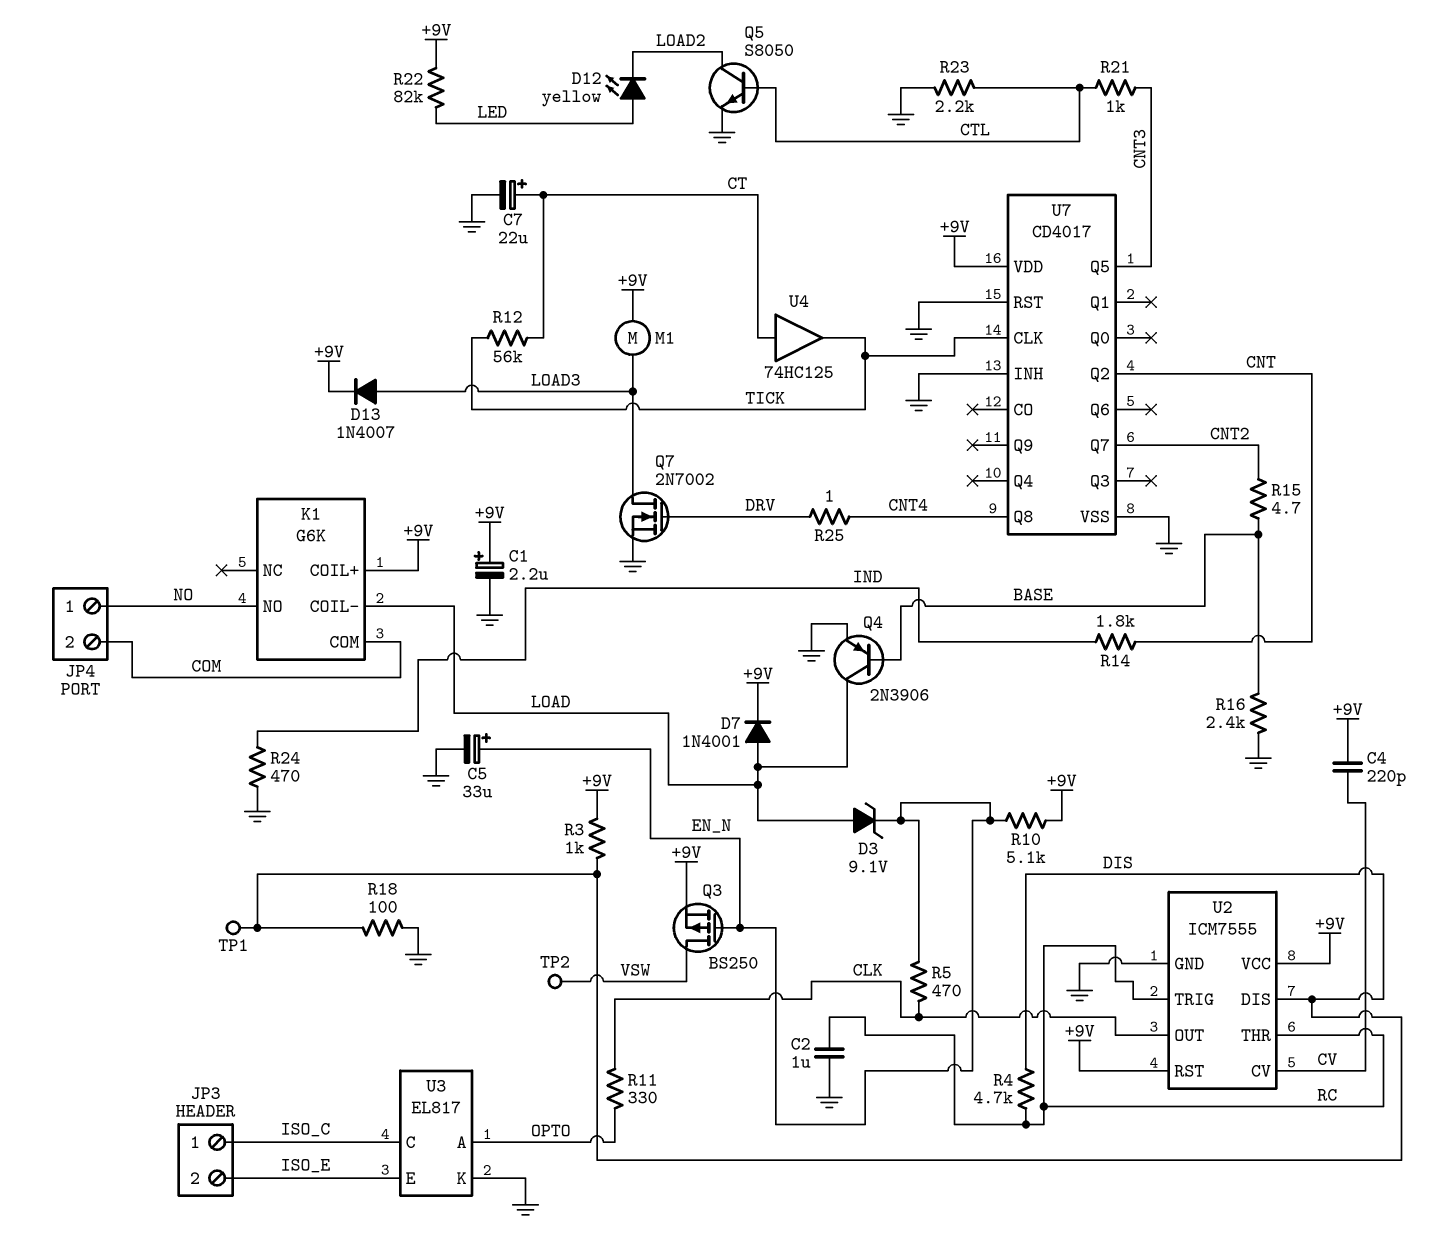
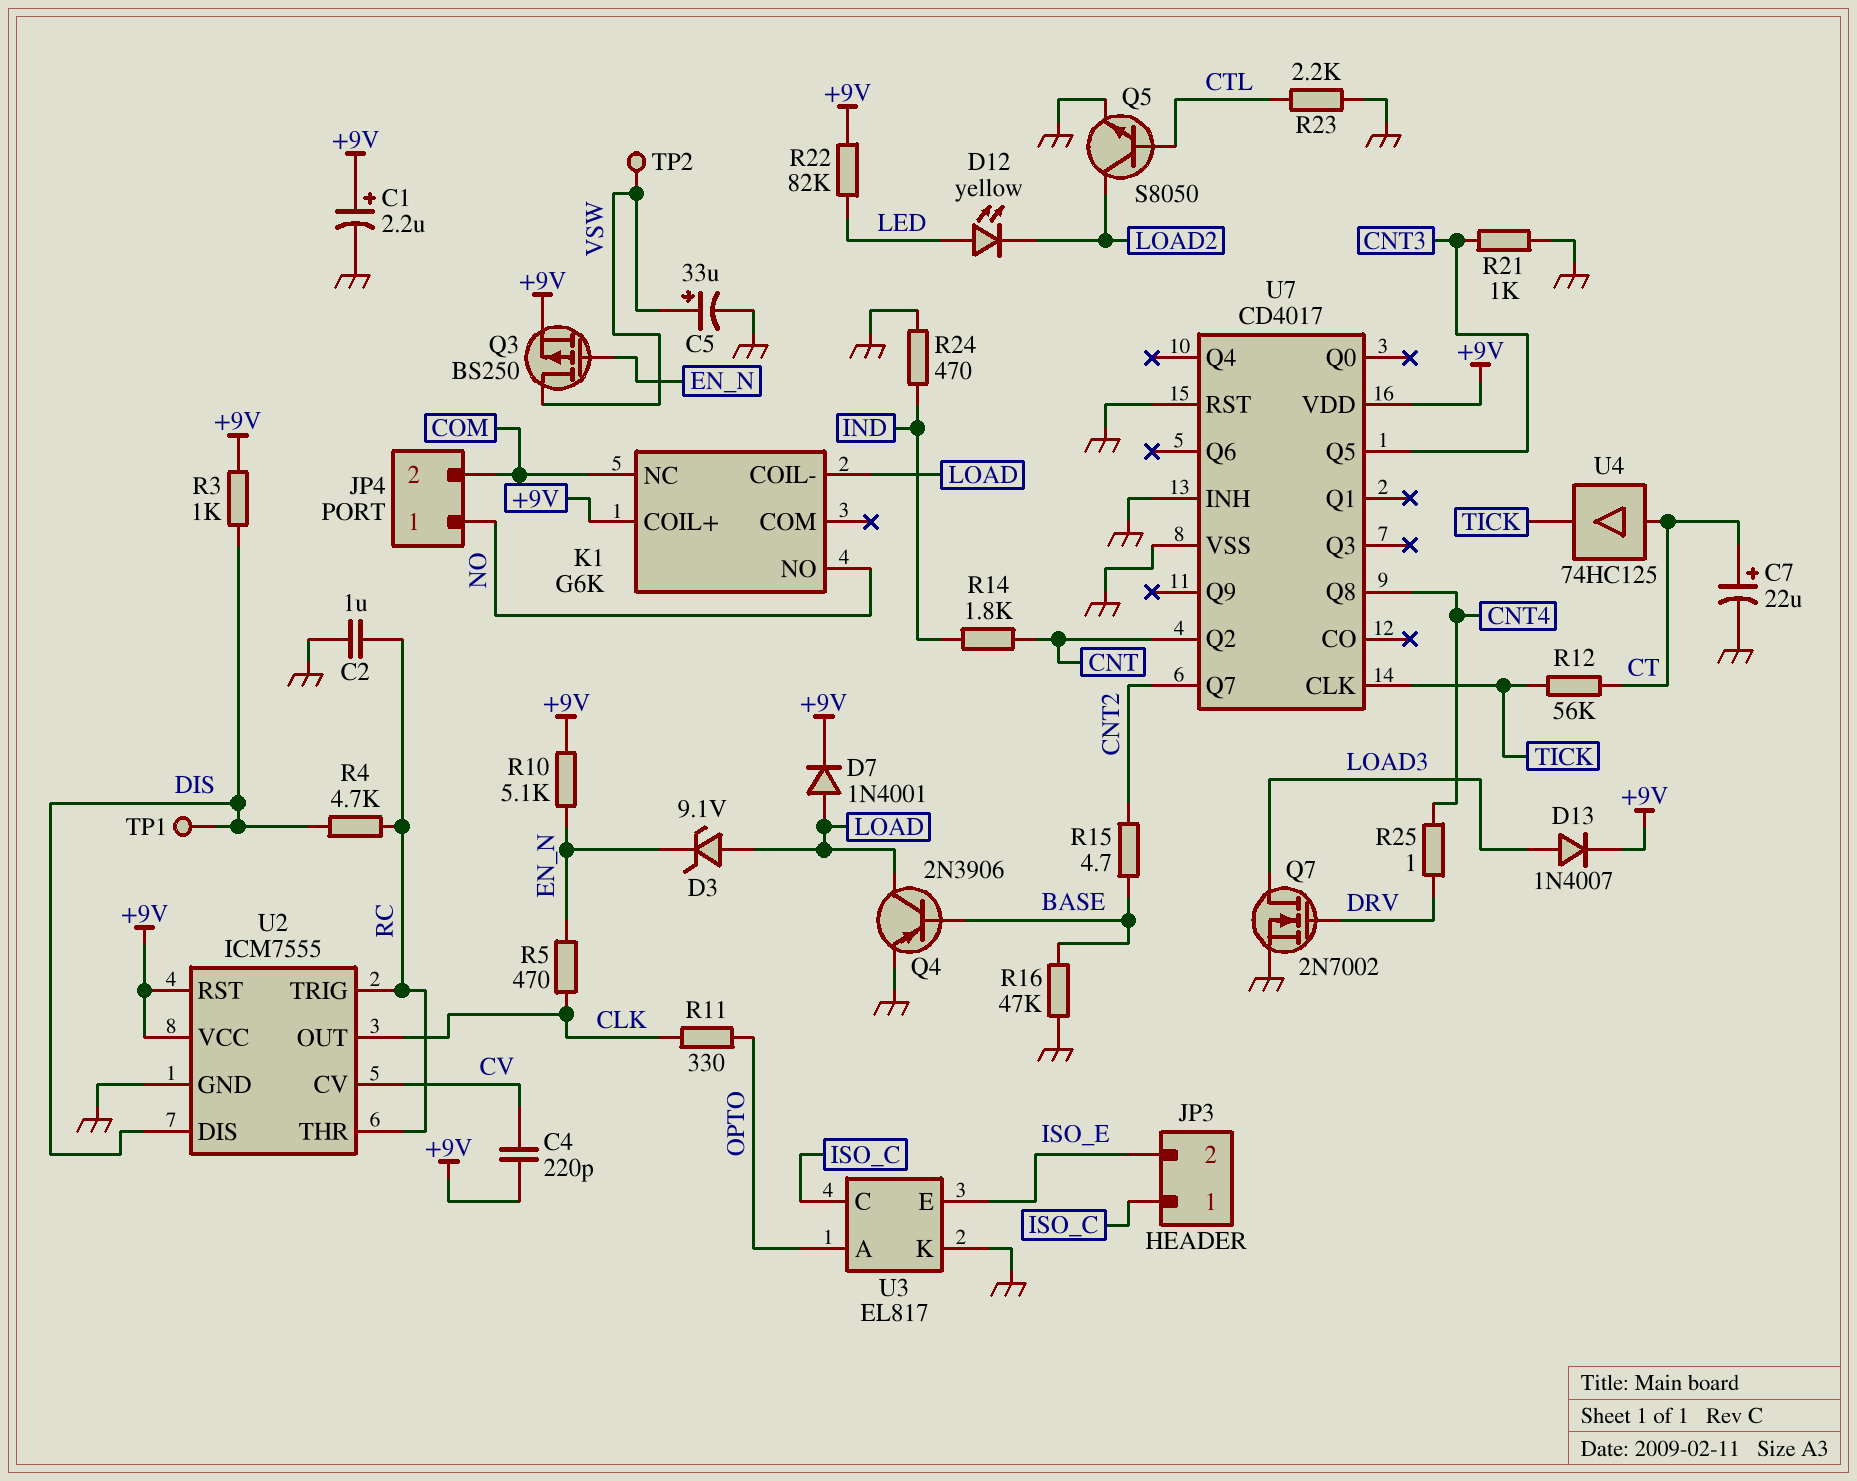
C5: 33uF (plus EN_N, minus GND) -> 33uF (plus VSW, minus GND)
K1 pin COM: COM -> none
K1 pin NC: none -> COM
M1: motor (+9V, LOAD3) -> none
R16: 2.4k (BASE, GND) -> 47k (BASE, GND)
R18: 100 (DIS, GND) -> none
R21: 1k (CNT3, CTL) -> 1k (CNT3, GND)

